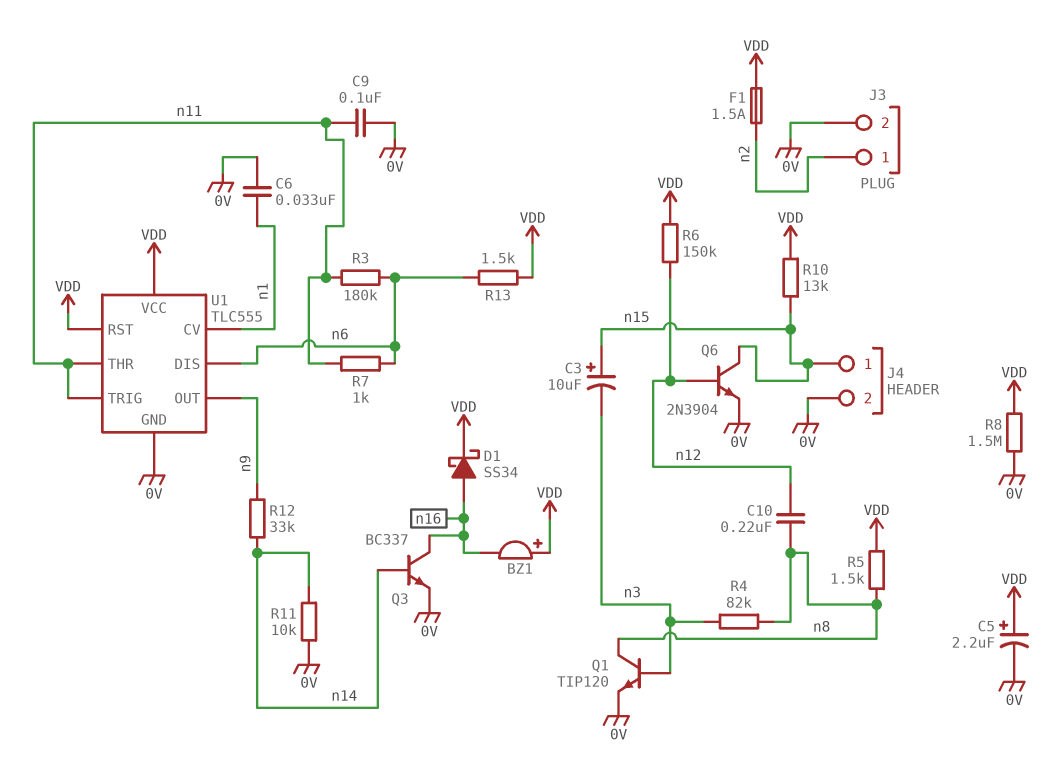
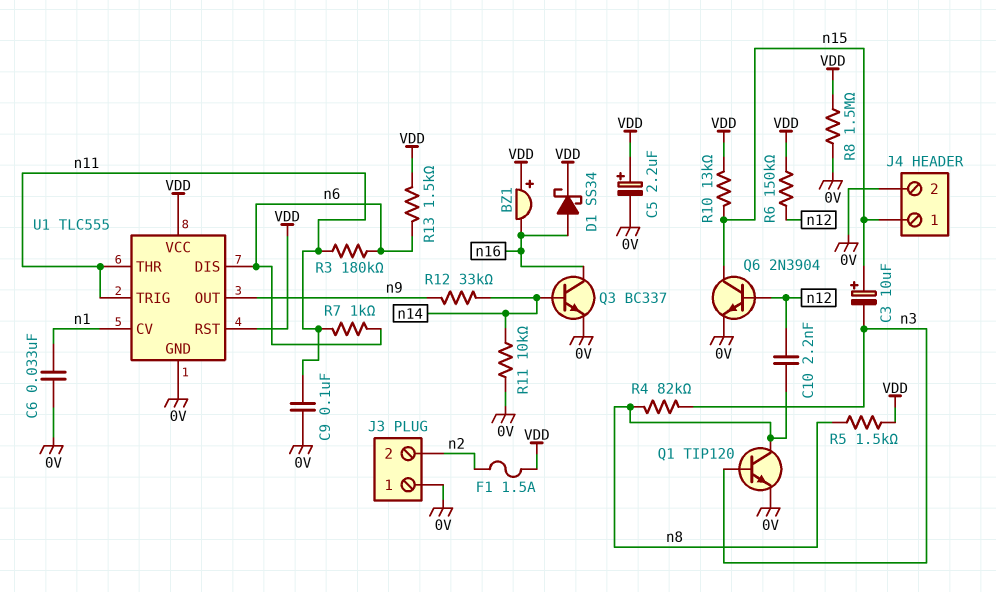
C10: 220nF (n8, n12) -> 2.2nF (n8, n12)
J3 pin 1: n2 -> 0V
J3 pin 2: 0V -> n2

